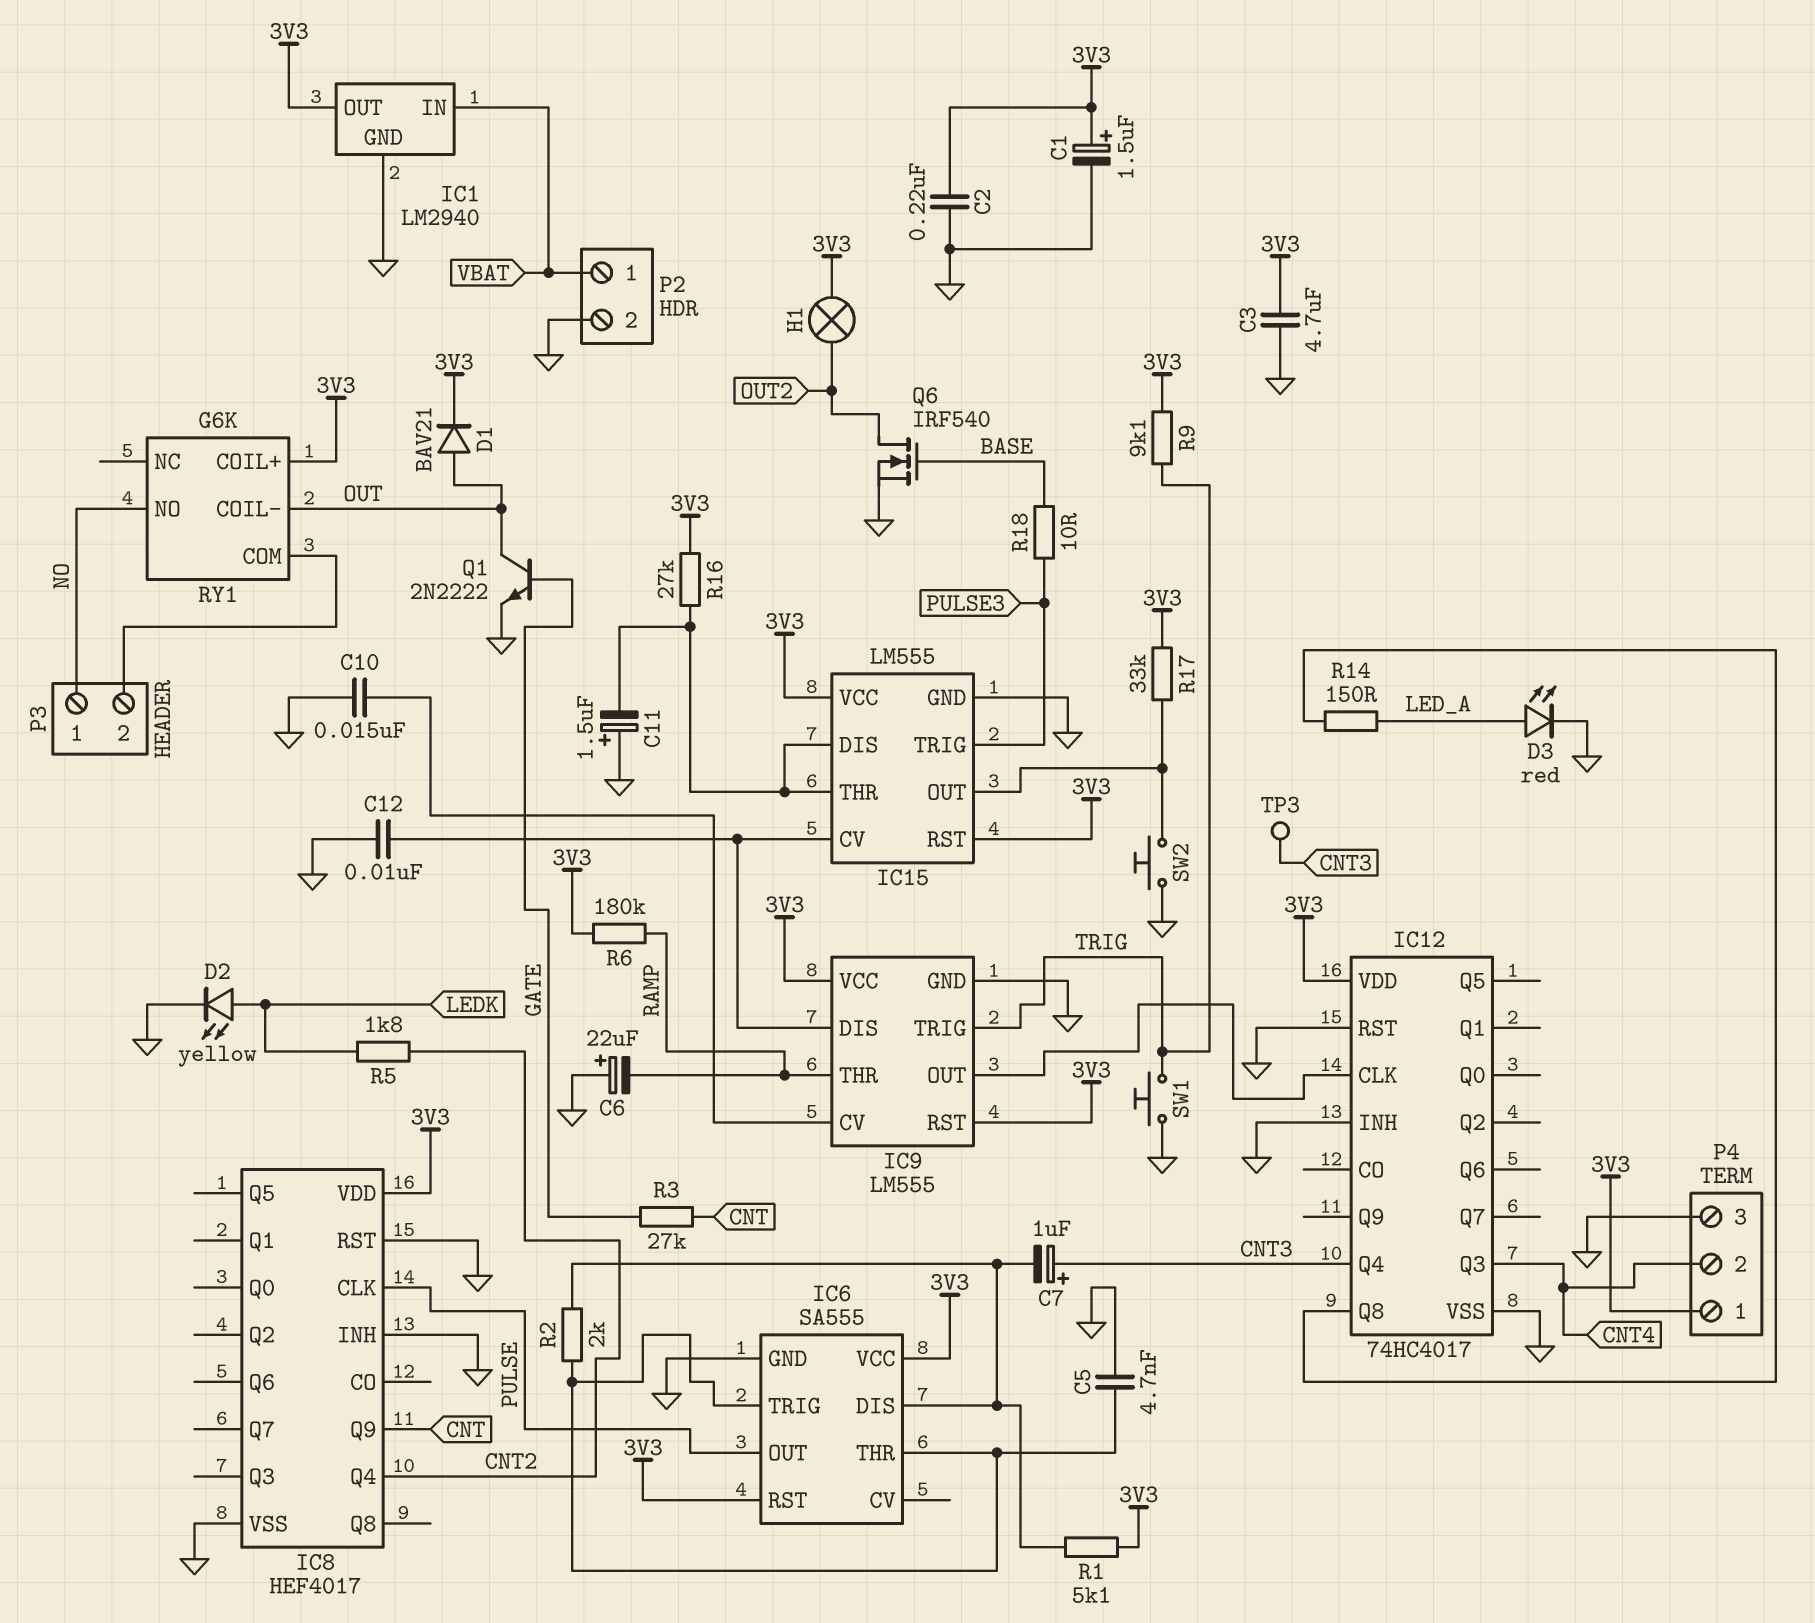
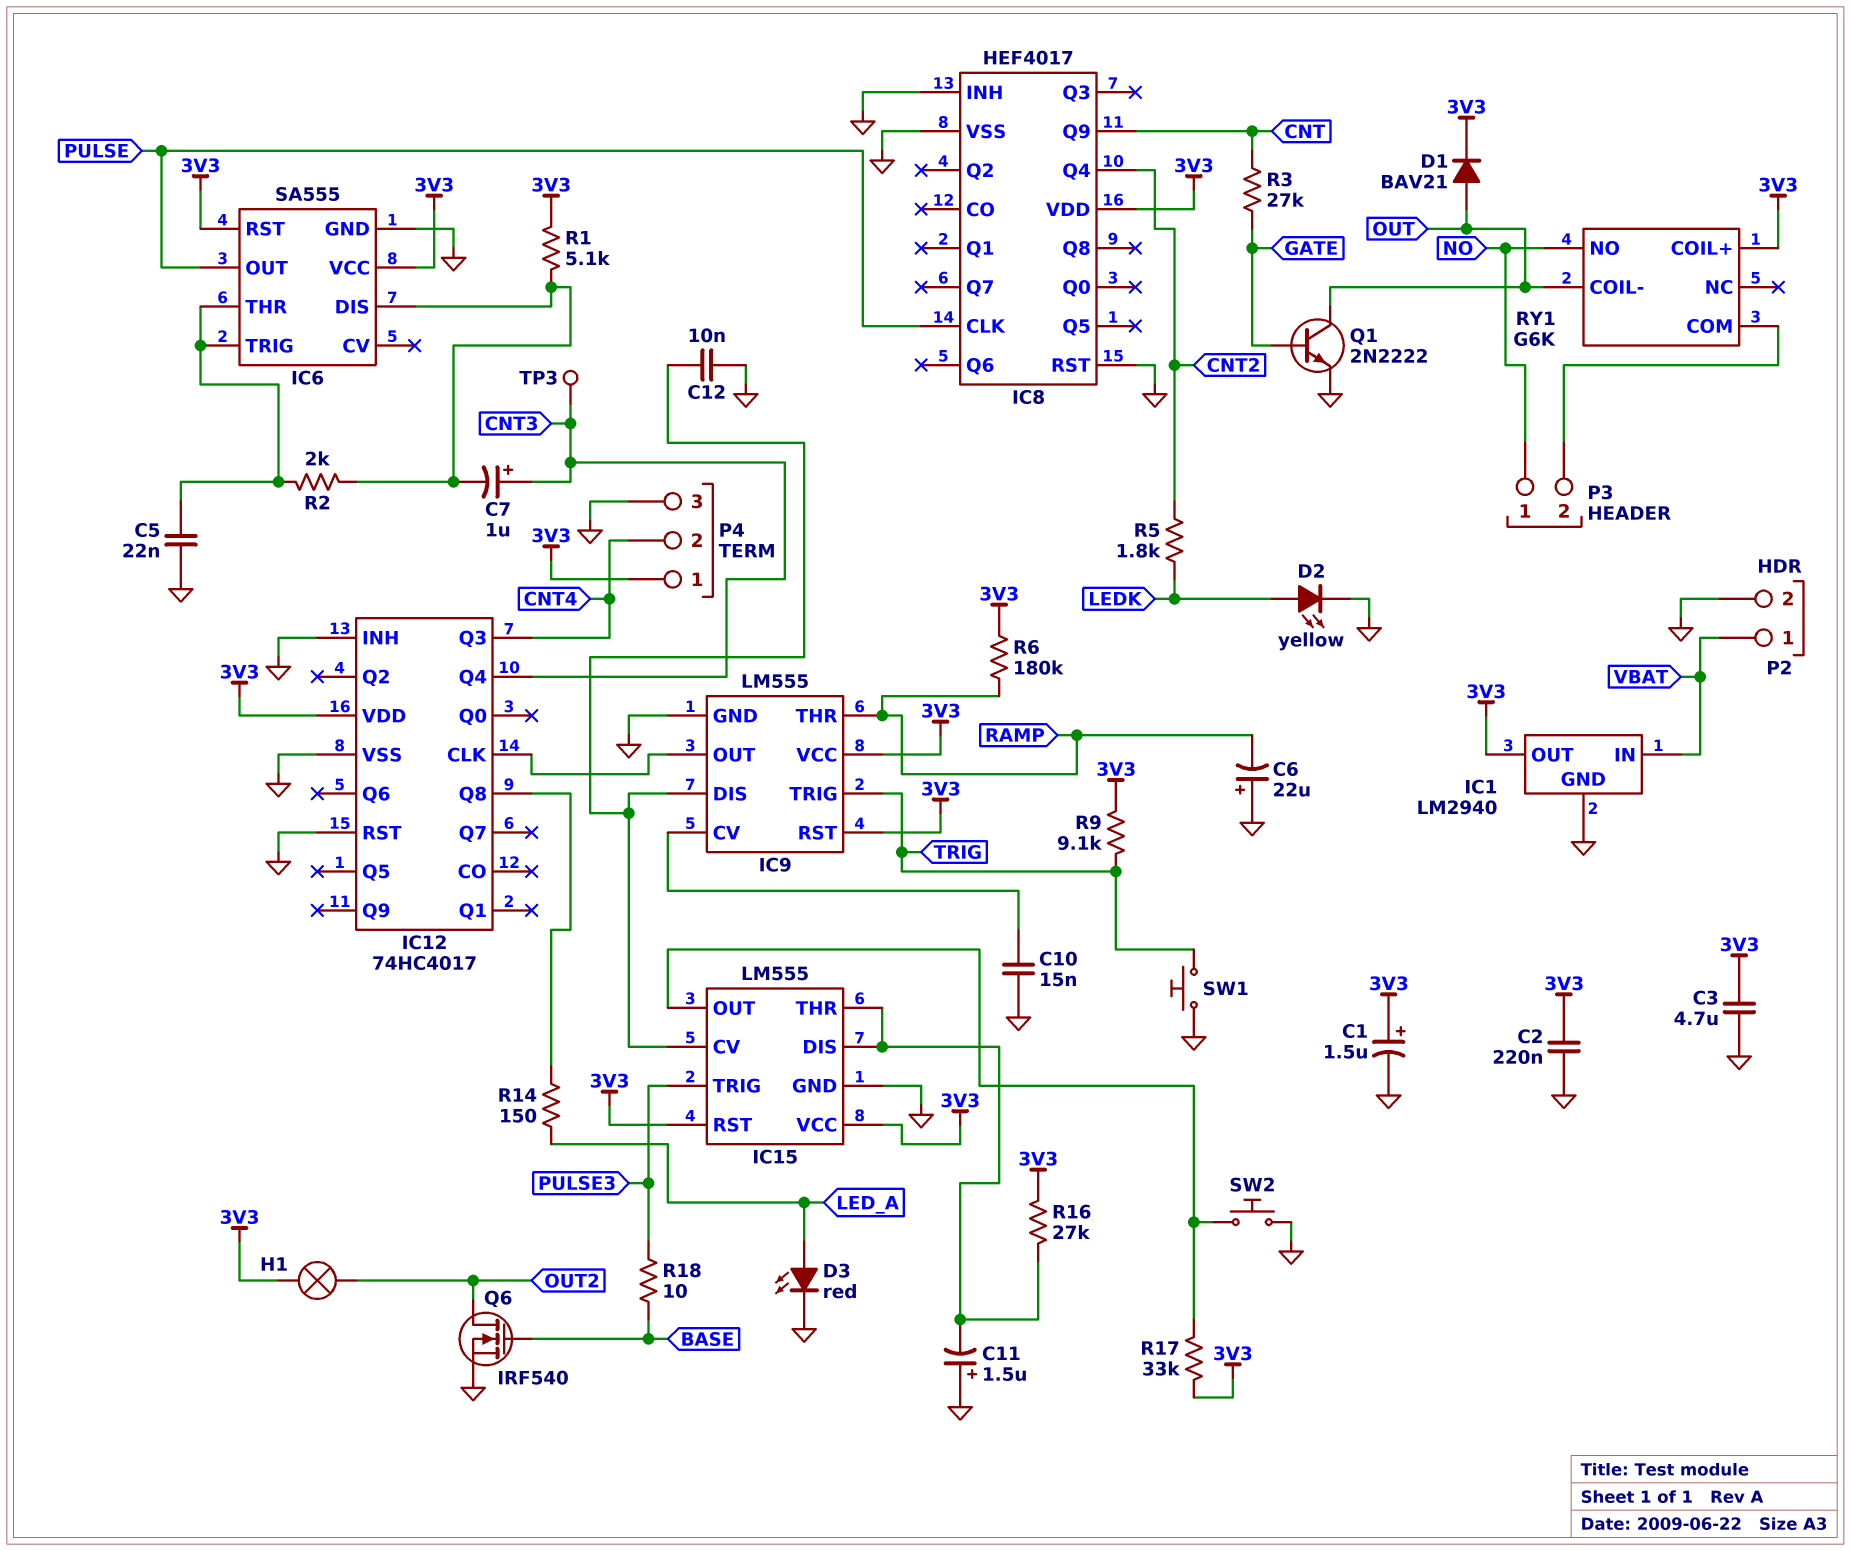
C5: 4.7nF (GND, IC6/THR) -> 22nF (GND, IC6/THR)

